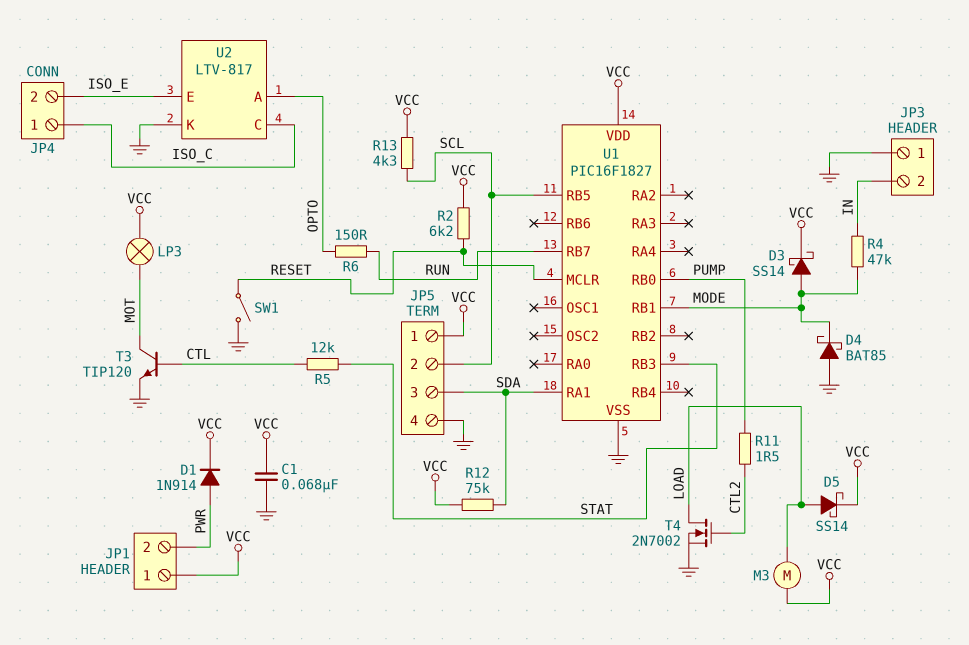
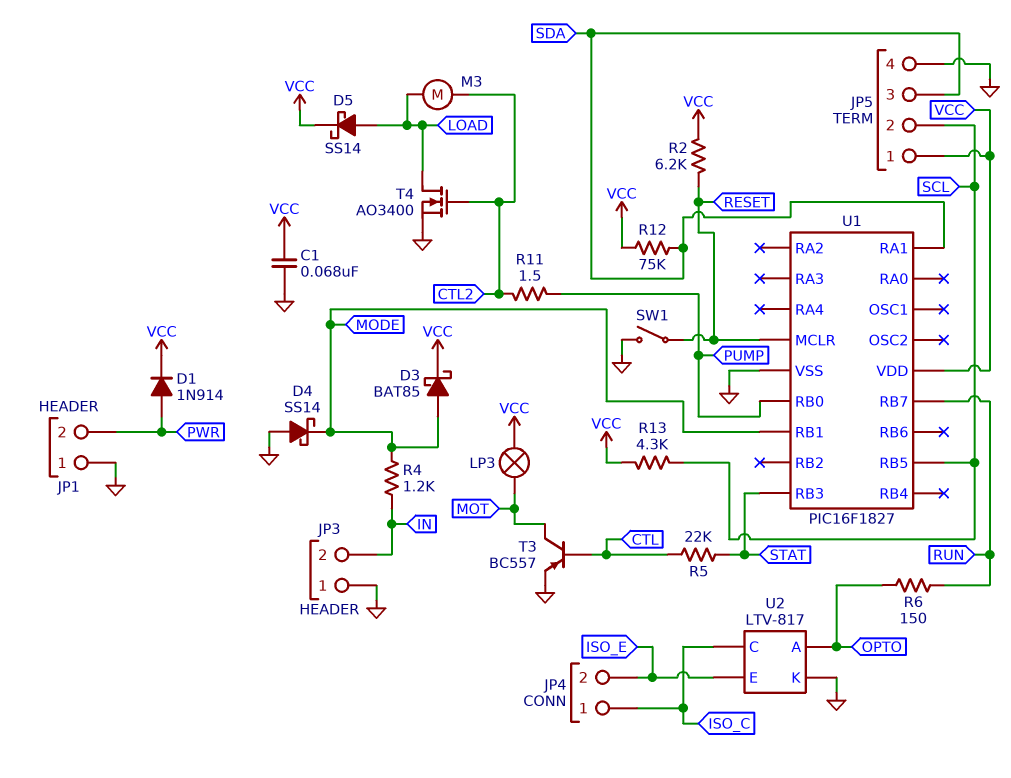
D3: schottky SS14 (A MODE, K VCC) -> schottky BAT85 (A MODE, K VCC)
D4: schottky BAT85 (A GND, K MODE) -> schottky SS14 (A GND, K MODE)
JP1 pin 1: VCC -> GND
M3: motor (LOAD, VCC) -> motor (CTL2, LOAD)
R4: 47k (IN, MODE) -> 1.2k (IN, MODE)
R5: 12k (CTL, STAT) -> 22k (CTL, STAT)
T3: NPN TIP120 (B CTL, C MOT, E GND) -> PNP BC557 (B CTL, C MOT, E GND)
T4: NMOS 2N7002 (G CTL2, D LOAD, S GND) -> NMOS AO3400 (G CTL2, D LOAD, S GND)

